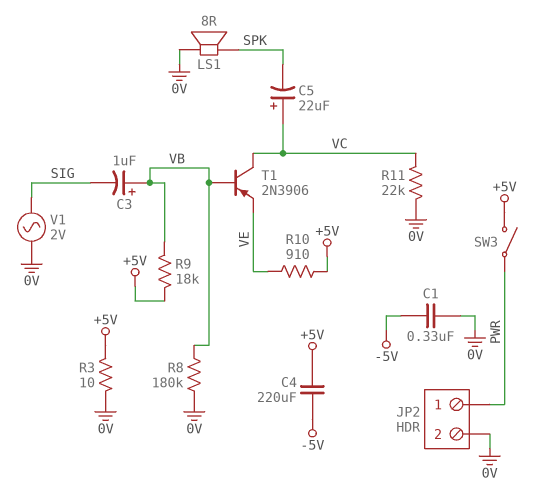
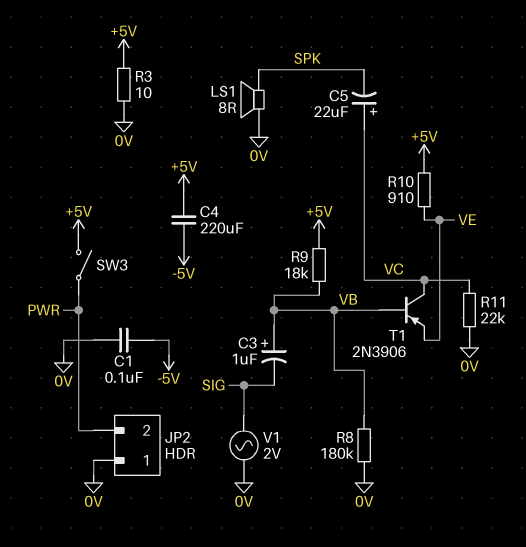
C1: 330nF (-5V, 0V) -> 100nF (-5V, 0V)
JP2 pin 1: PWR -> 0V
JP2 pin 2: 0V -> PWR

